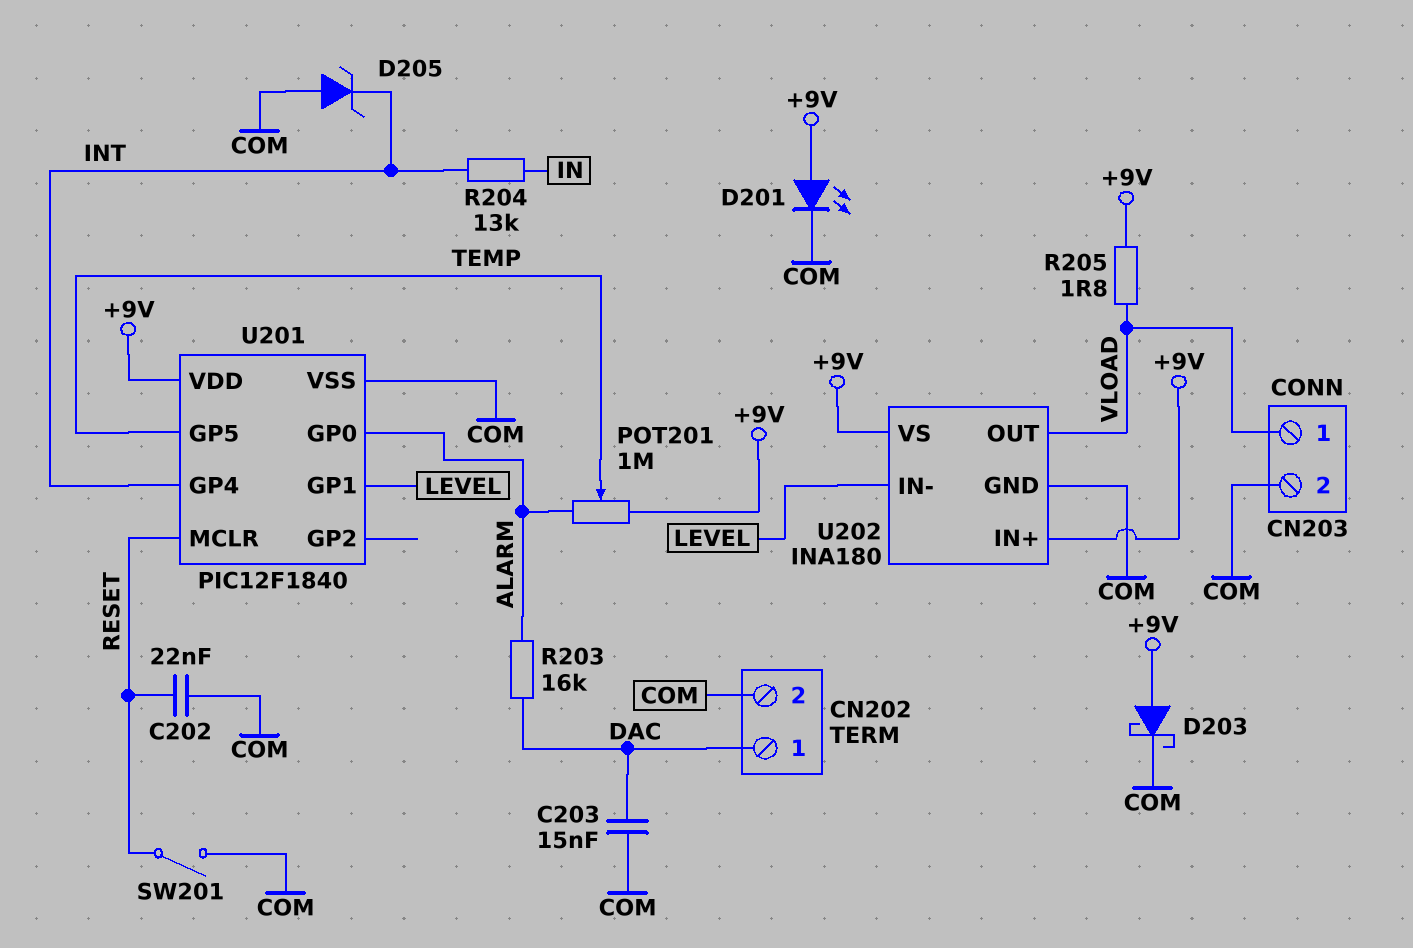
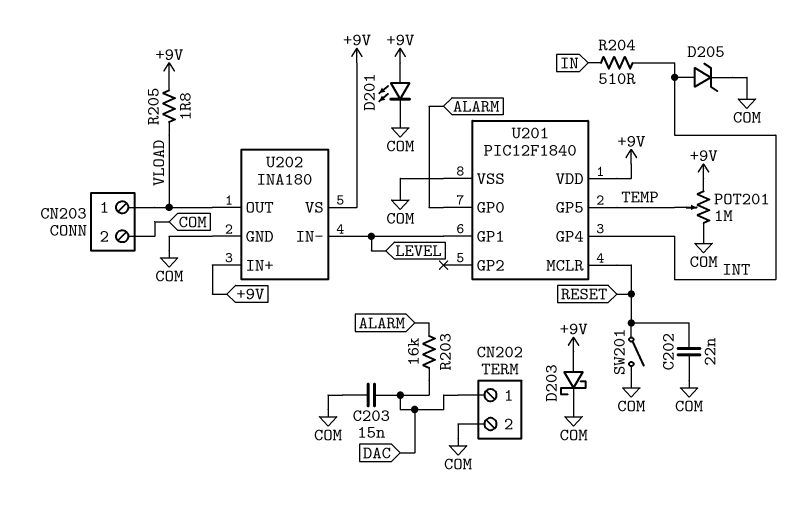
D205: zener (A COM, K INT) -> zener (A INT, K COM)
POT201: 1M (+9V, ALARM, wiper TEMP) -> 1M (+9V, COM, wiper TEMP)
R204: 13k (IN, INT) -> 510 (IN, INT)

